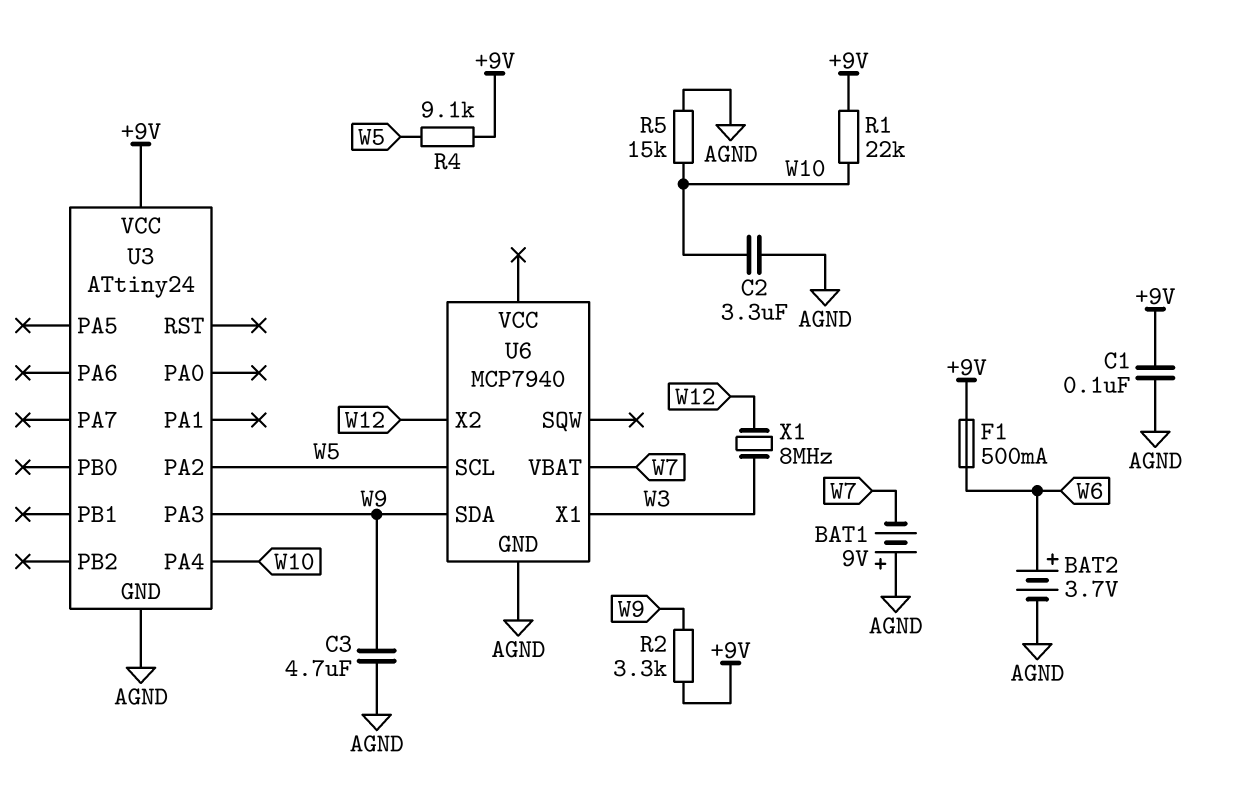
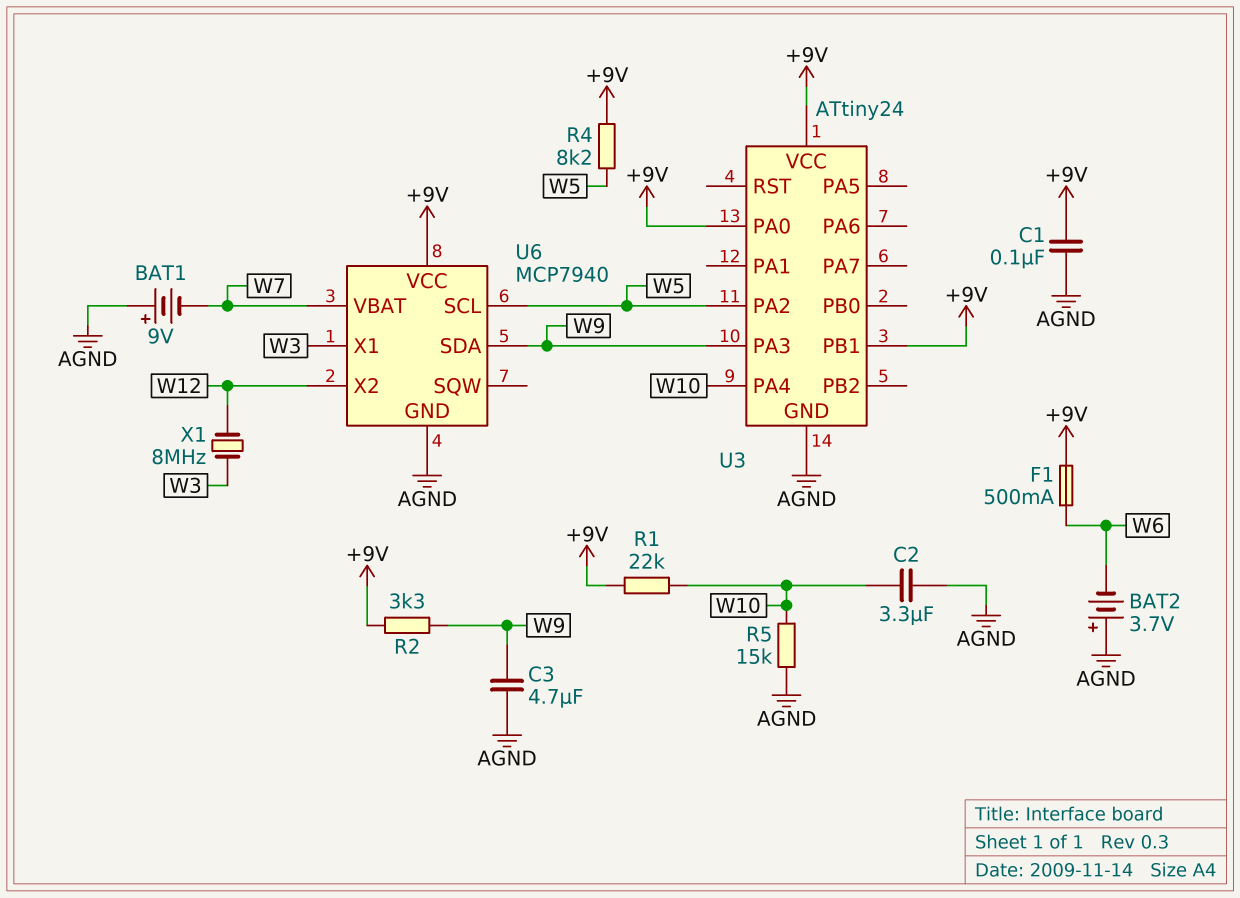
BAT2: 3.7V (plus W6, minus AGND) -> 3.7V (plus AGND, minus W6)
R4: 9.1k (+9V, W5) -> 8.2k (+9V, W5)
U3 pin PA0: none -> +9V
U3 pin PB1: none -> +9V
U6 pin VCC: none -> +9V

